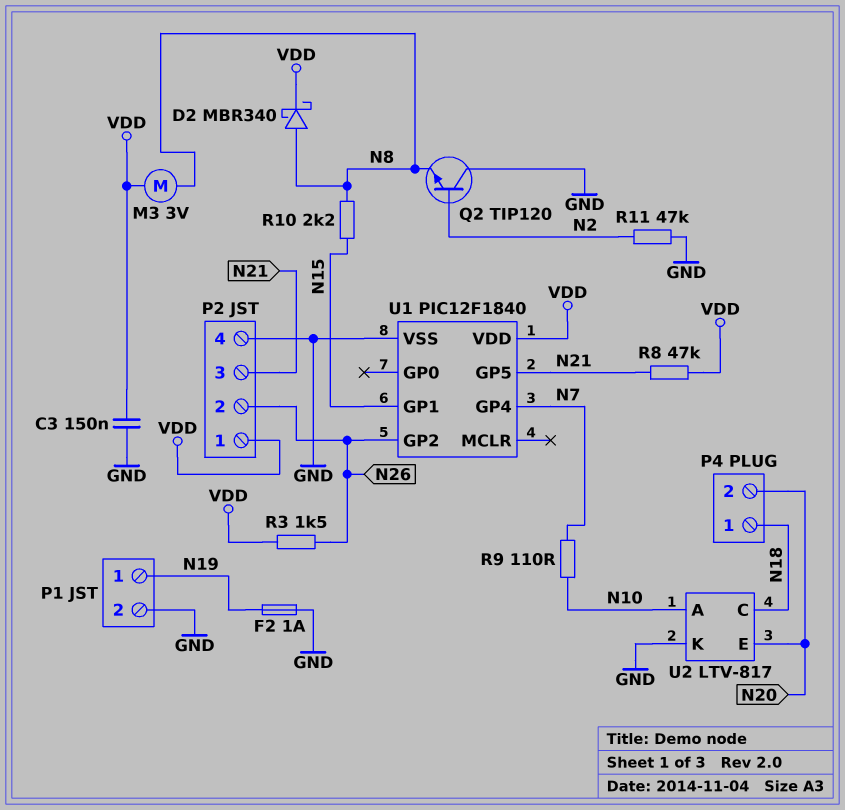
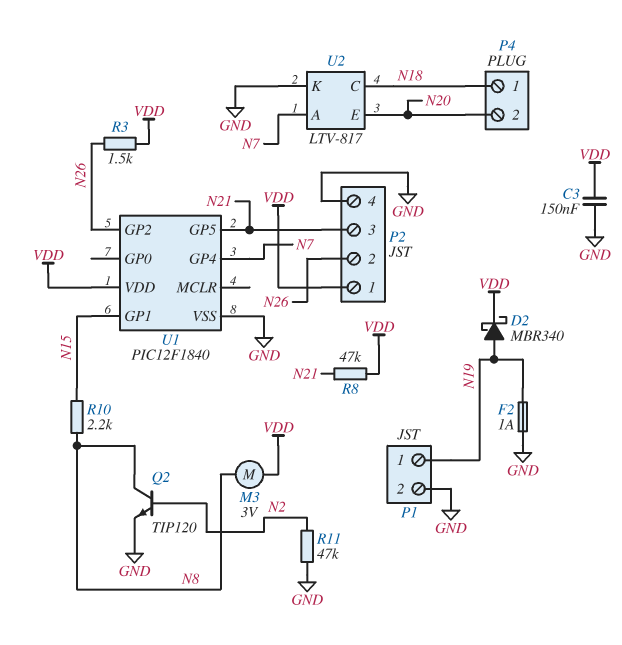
D2: schottky MBR340 (A N8, K VDD) -> schottky MBR340 (A N19, K VDD)
Q2: NPN TIP120 (B N2, C GND, E N8) -> NPN TIP120 (B N2, C N8, E GND)
R9: 110 (N7, N10) -> none
U2 pin A: N10 -> N7

